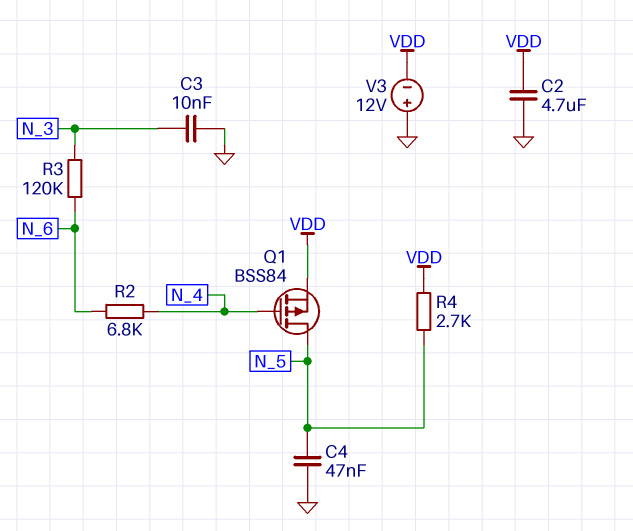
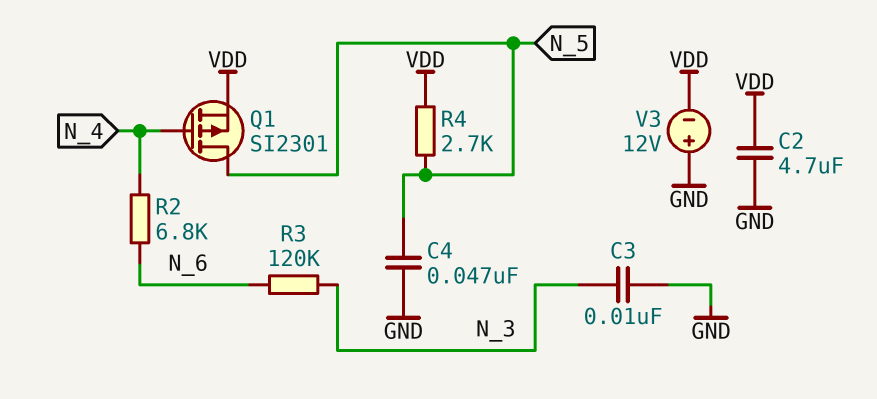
Q1: PMOS BSS84 (G N_4, D N_5, S VDD) -> PMOS SI2301 (G N_4, D N_5, S VDD)

